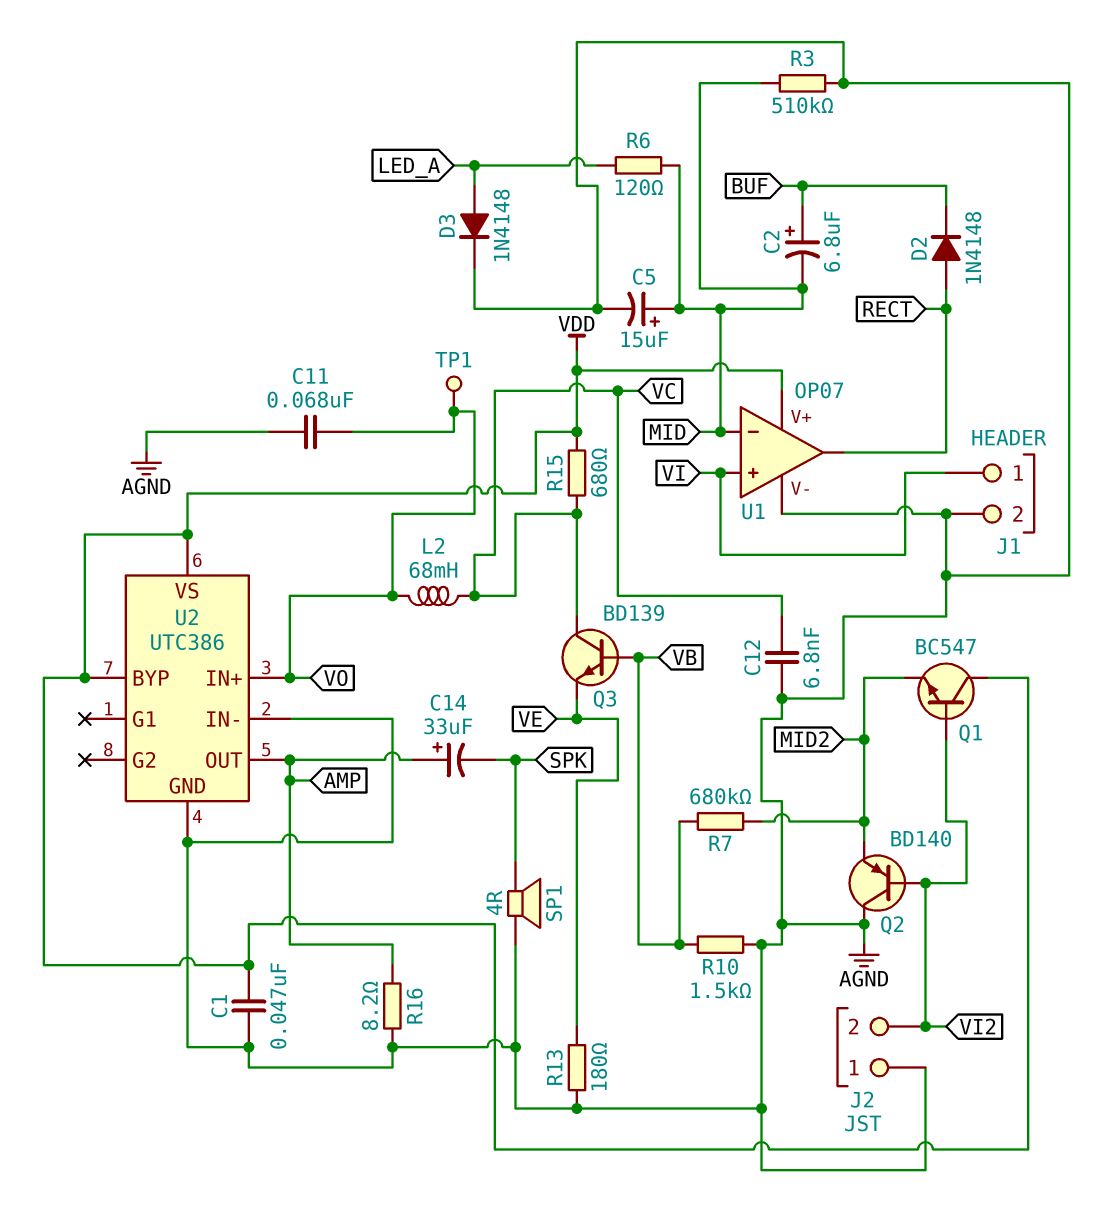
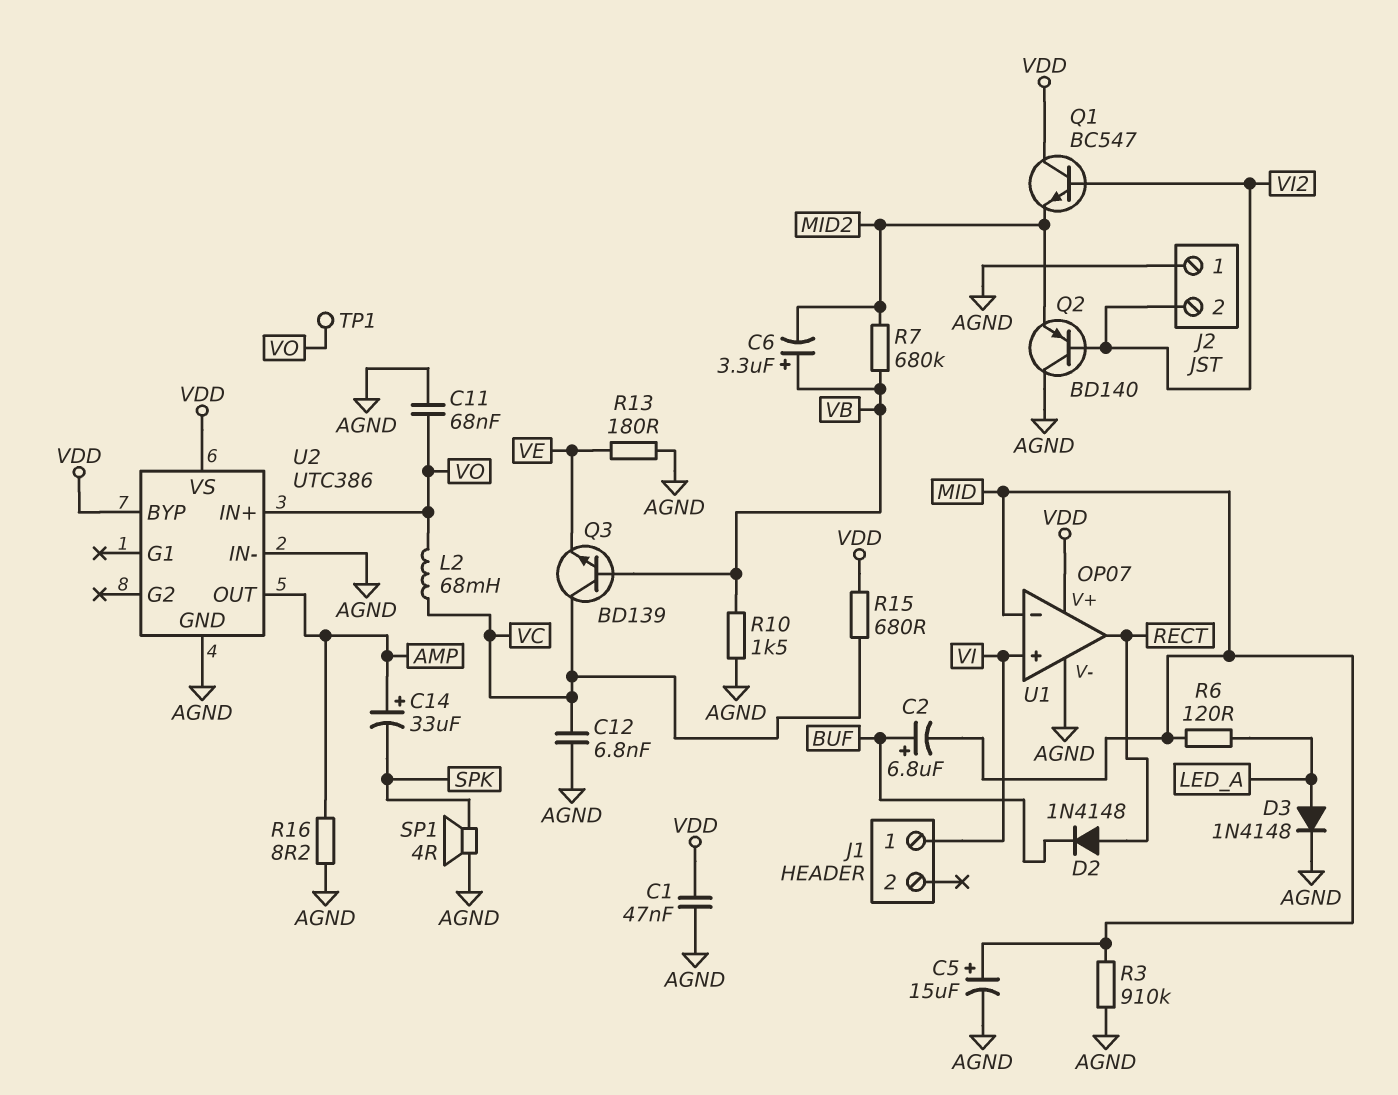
C6: none -> 3.3uF (plus VB, minus MID2)
J1 pin 2: AGND -> none
R3: 510k (AGND, MID) -> 910k (AGND, MID)

